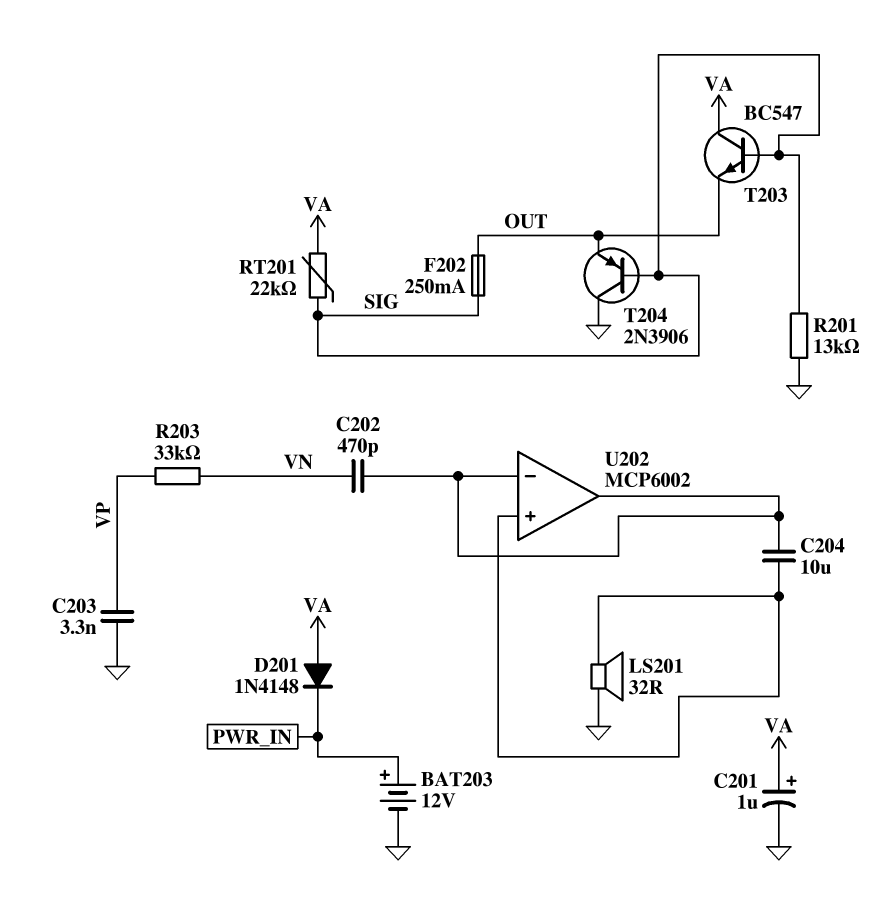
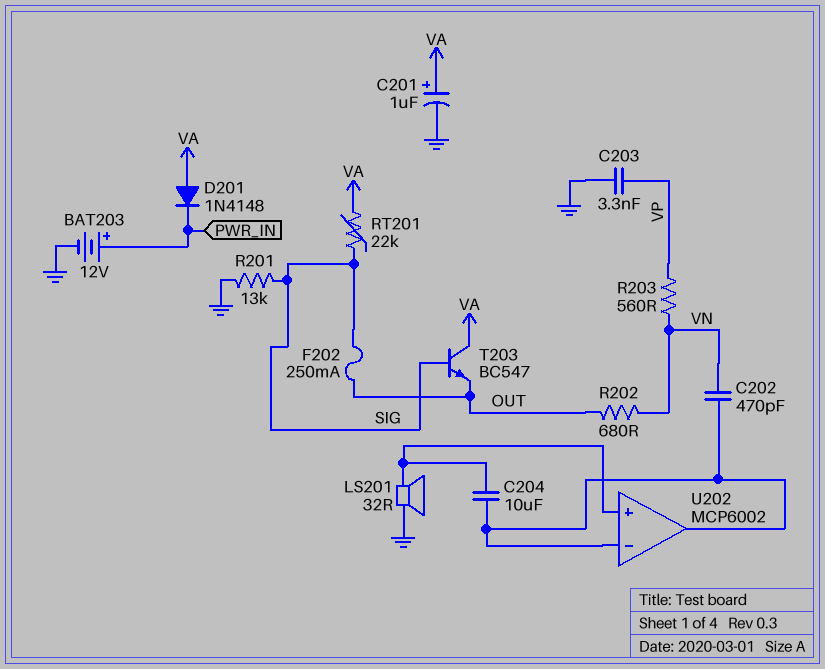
R202: none -> 680 (OUT, VN)
R203: 33k (VN, VP) -> 560 (VN, VP)
T204: PNP 2N3906 (B SIG, C GND, E OUT) -> none

